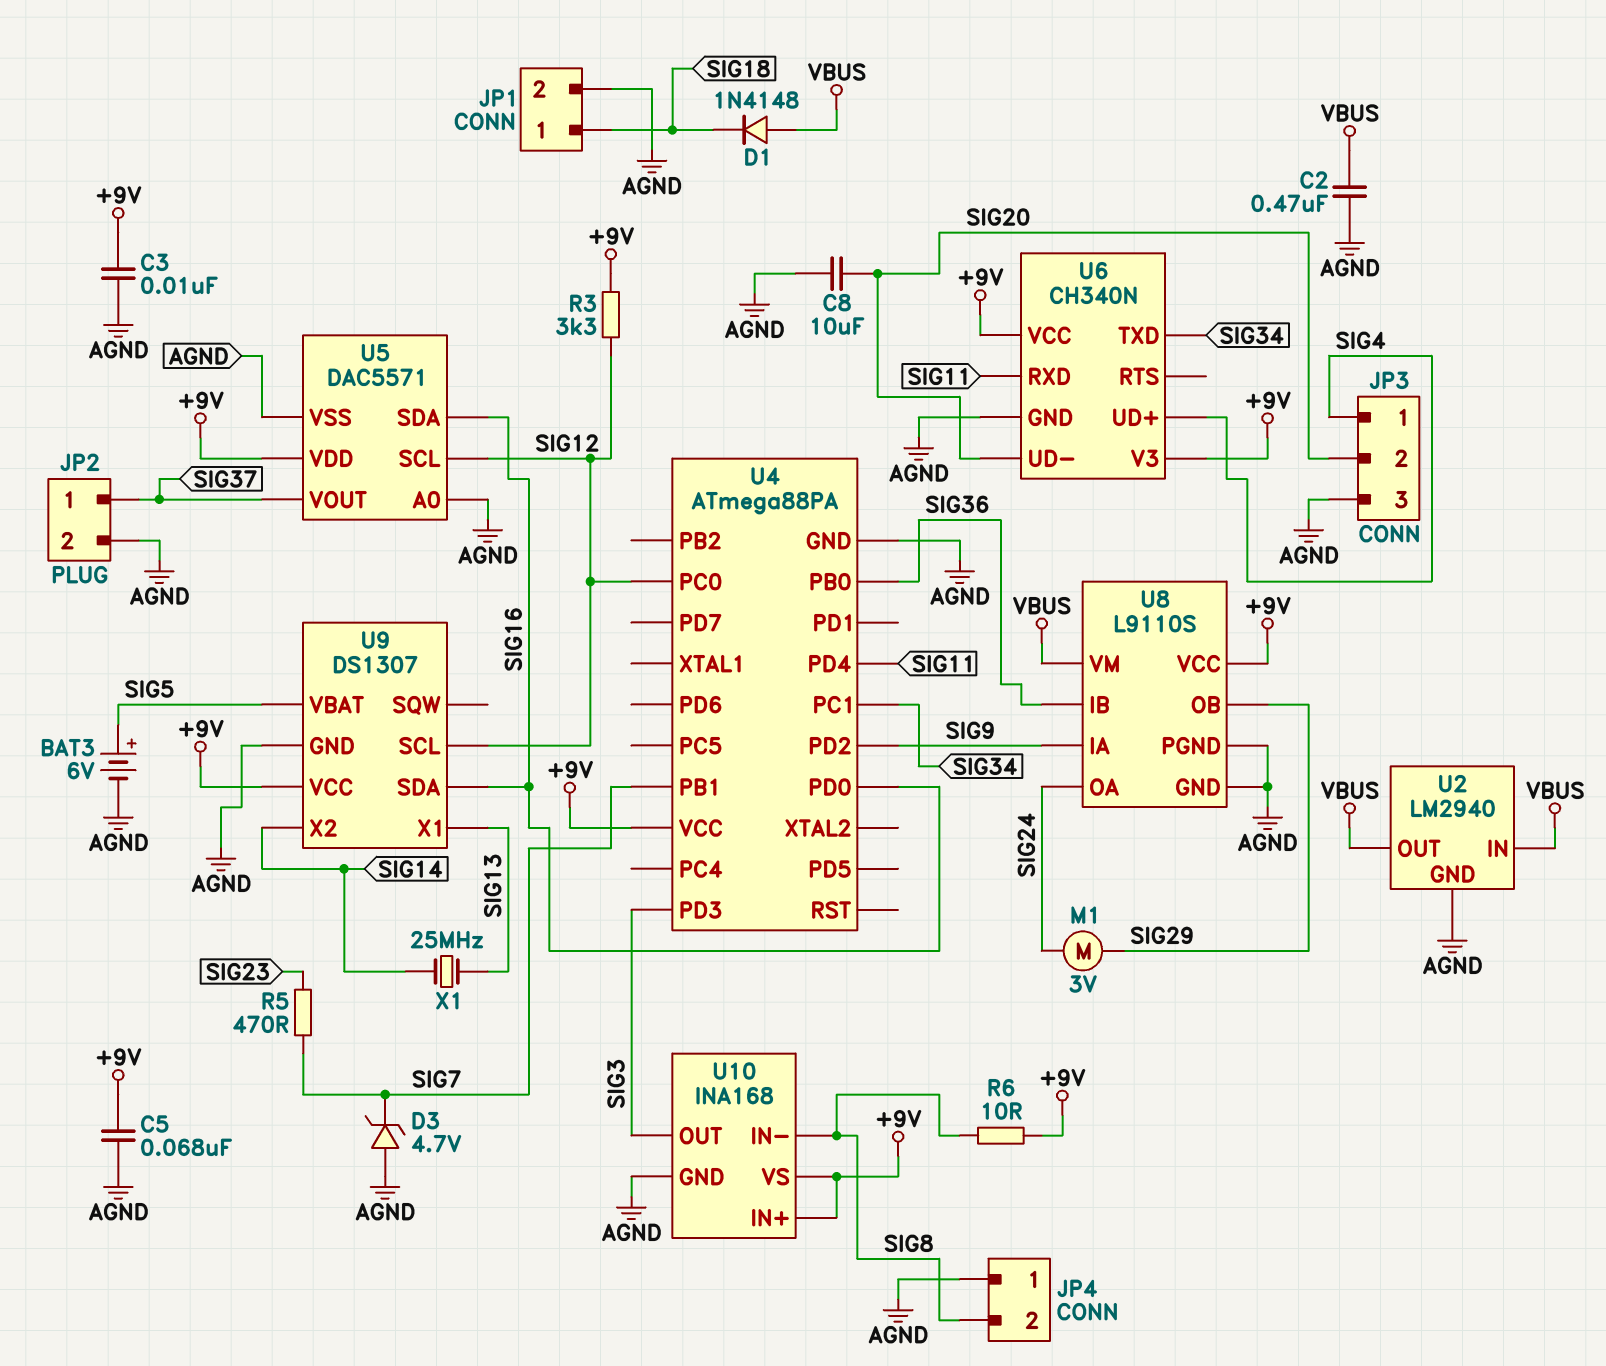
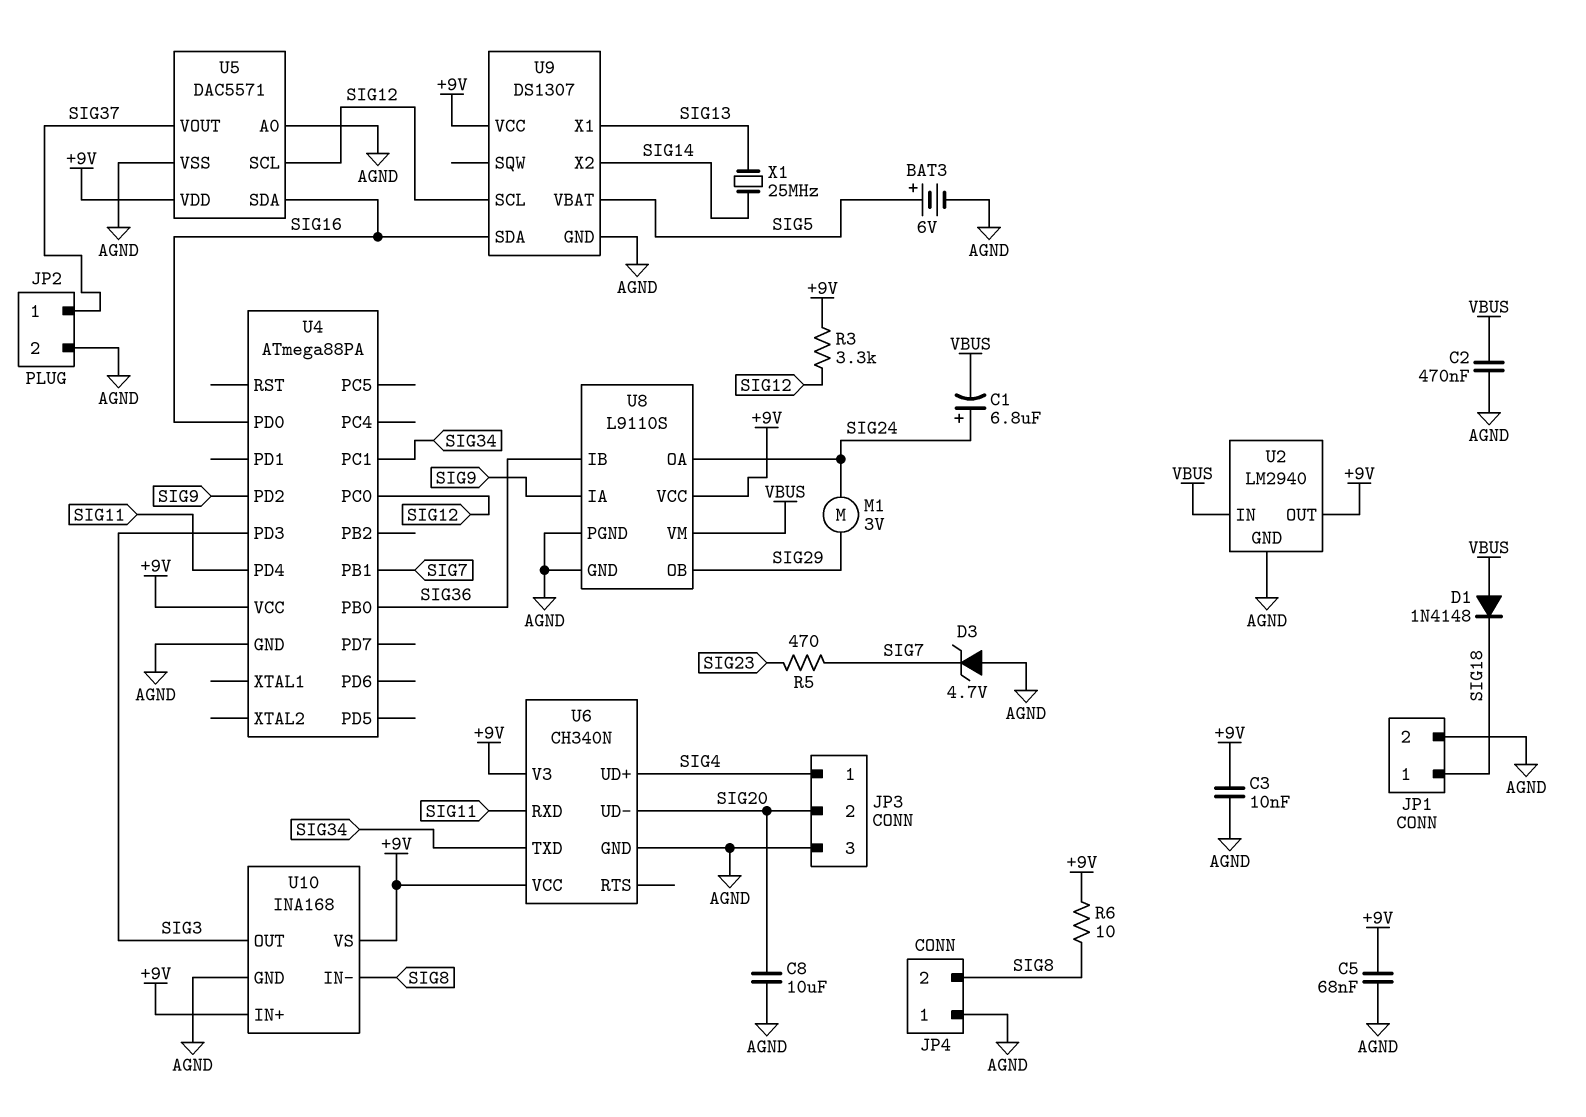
C1: none -> 6.8uF (plus SIG24, minus VBUS)
U2 pin OUT: VBUS -> +9V

